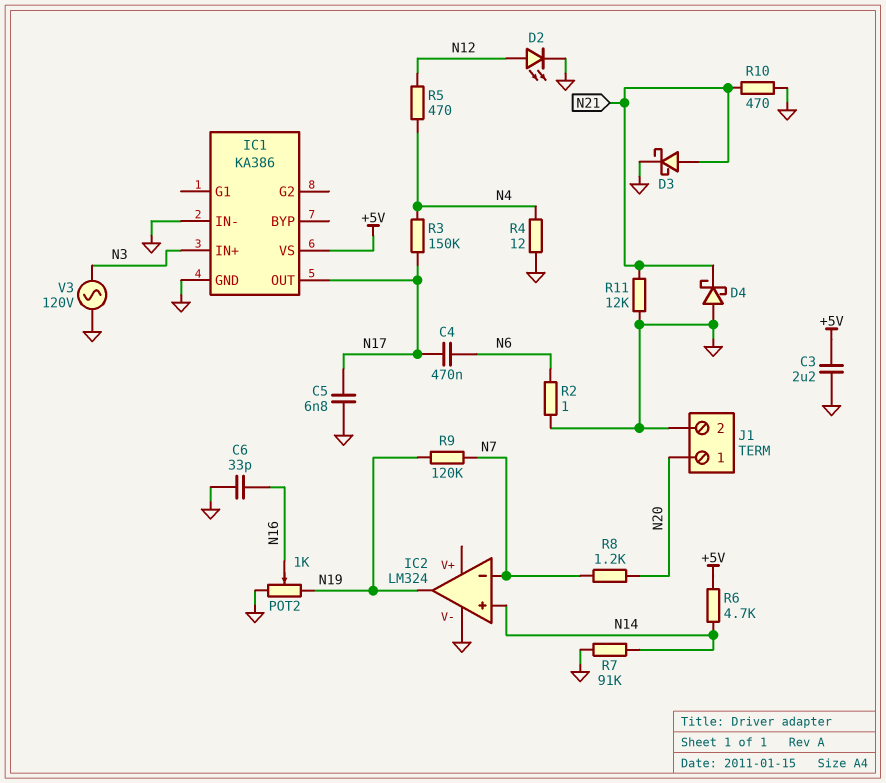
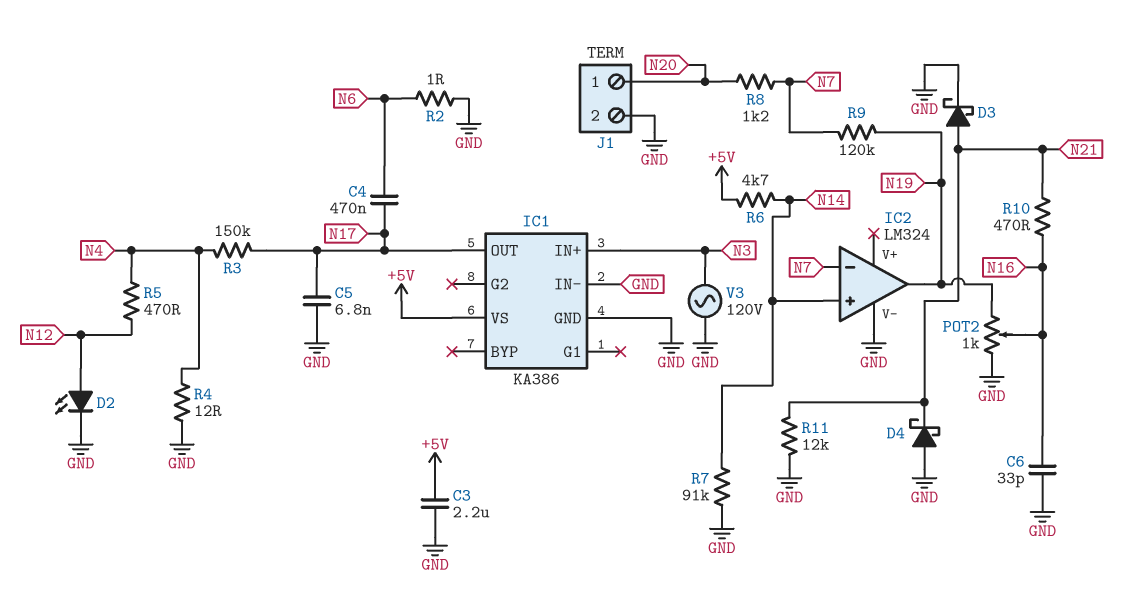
R10: 470 (GND, N21) -> 470 (N16, N21)

